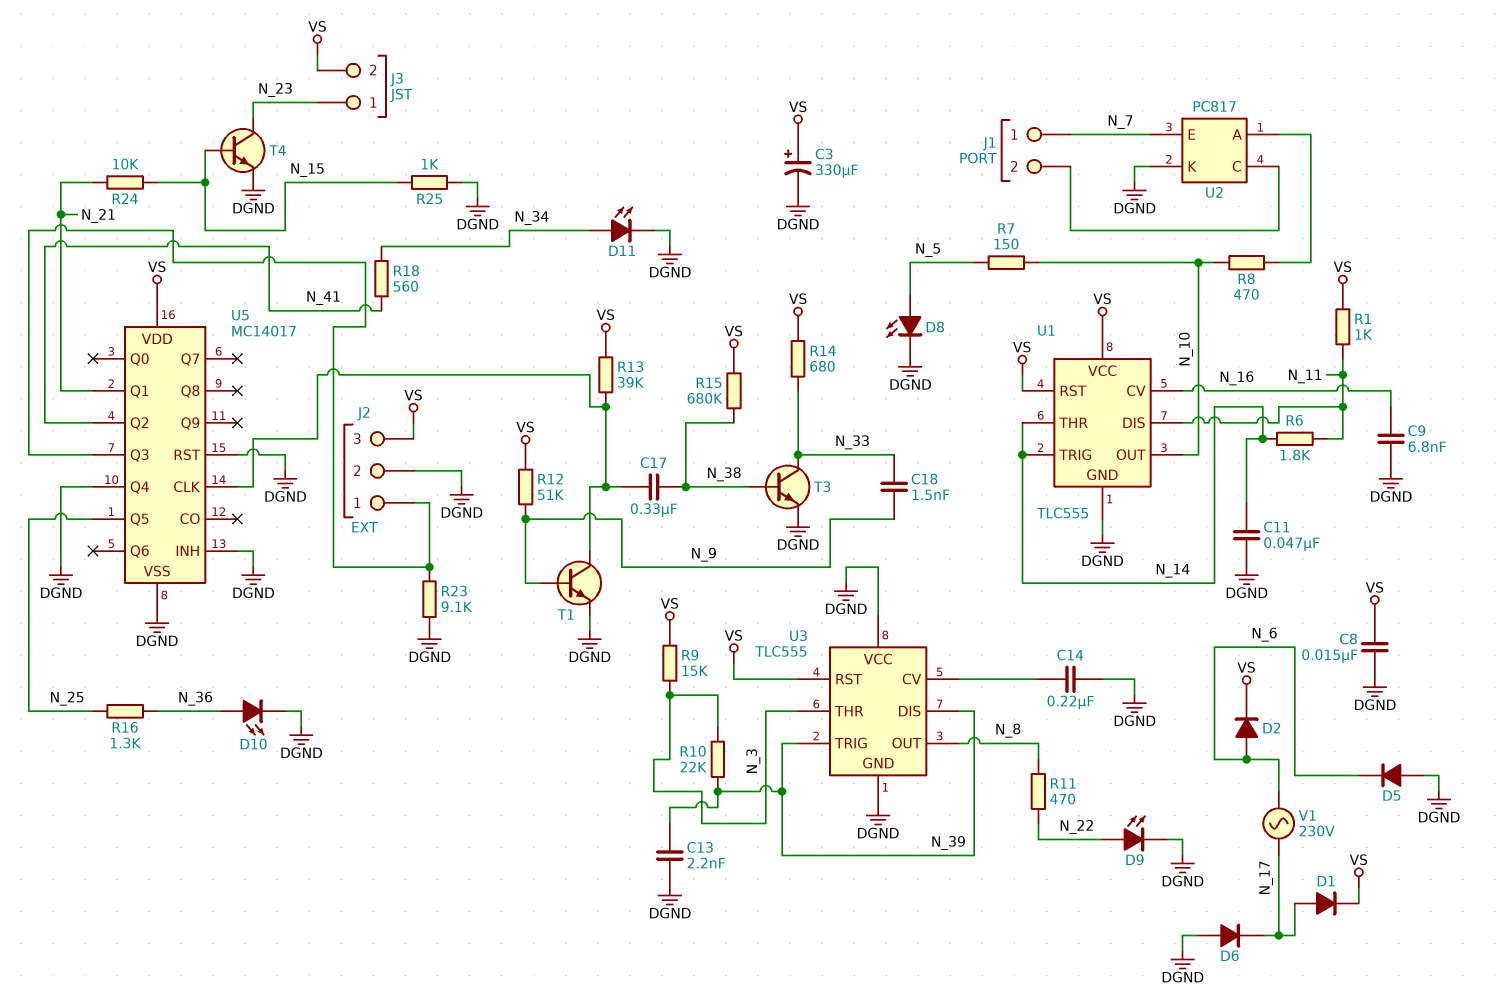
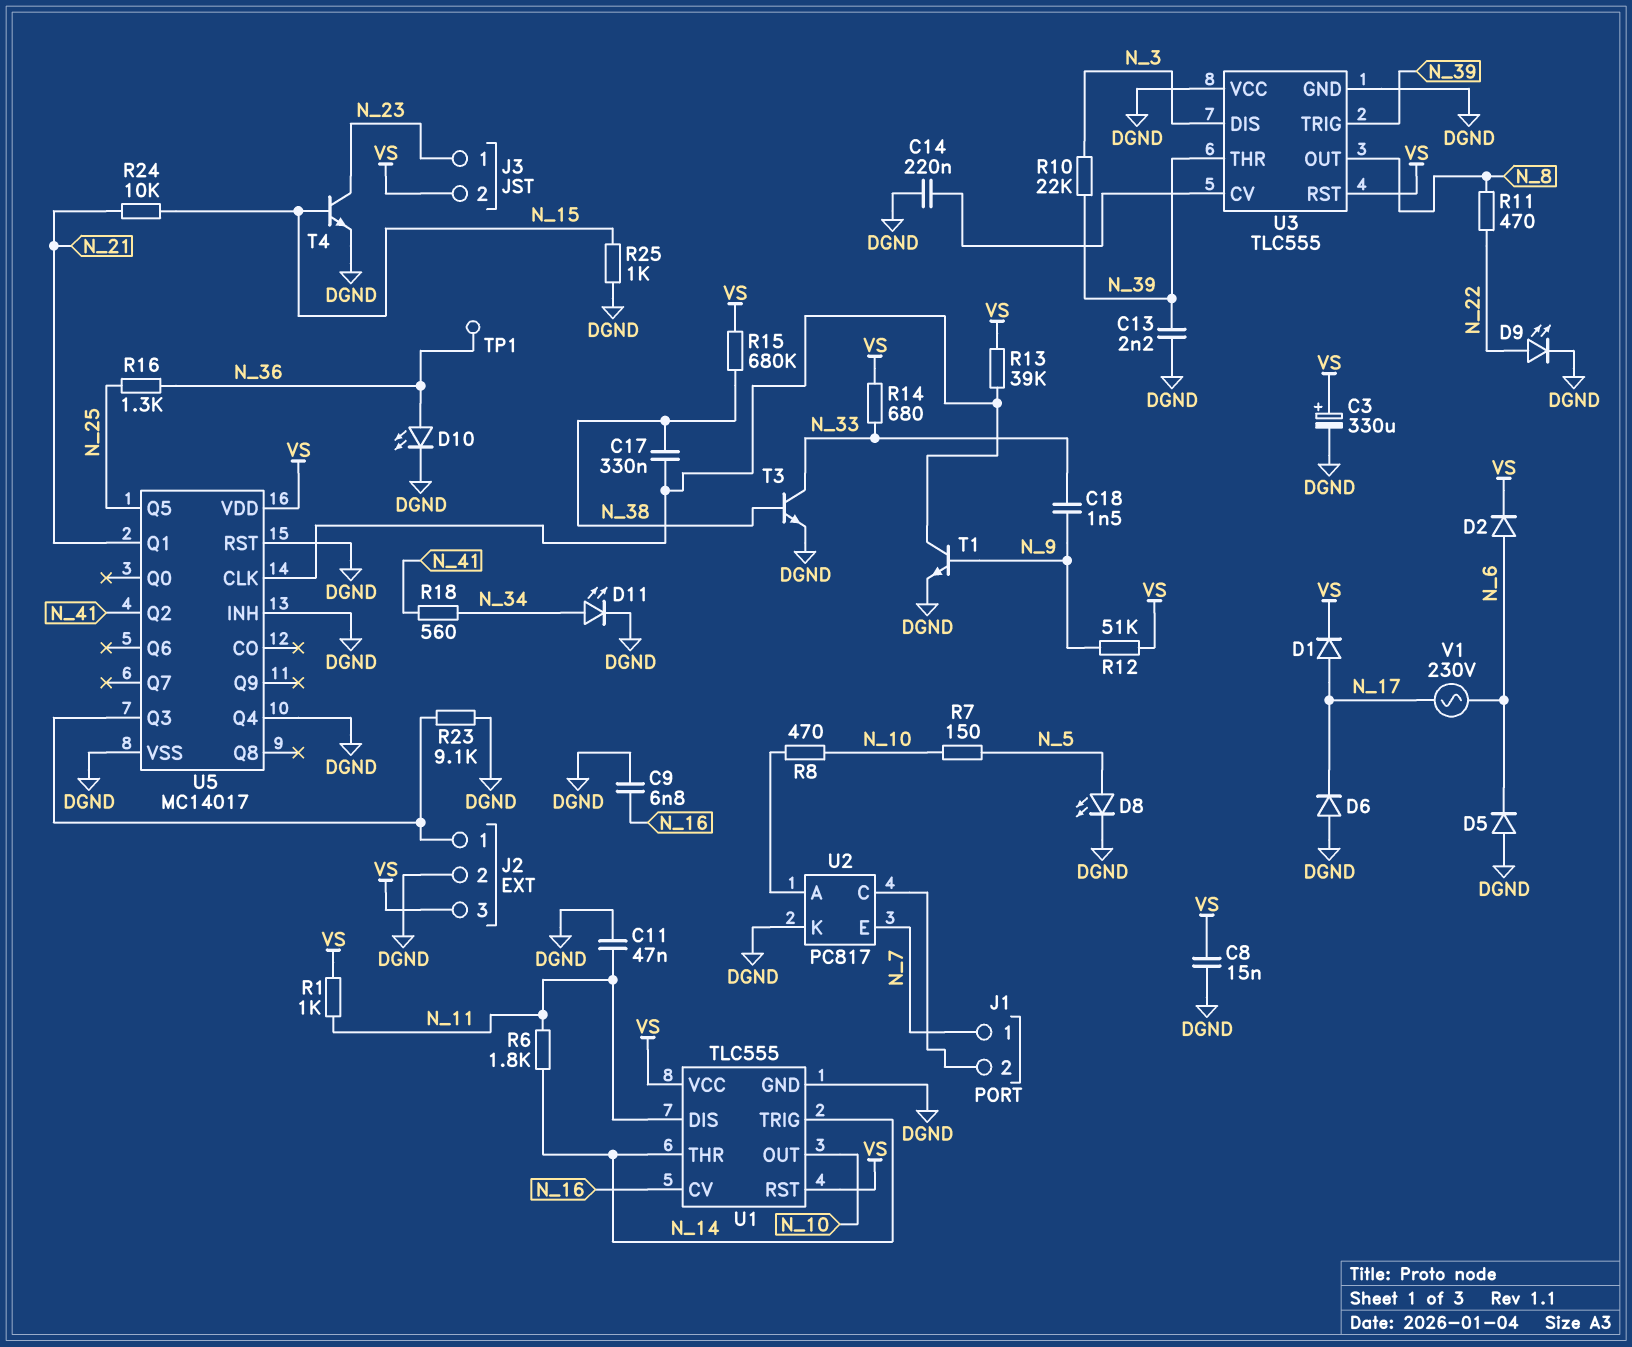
C11: 47nF (DGND, N_14) -> 47nF (DGND, N_11)
R9: 15k (N_3, VS) -> none
TP1: none -> test point (N_36)
U3 pin DIS: N_39 -> N_3
U3 pin THR: N_3 -> N_39

